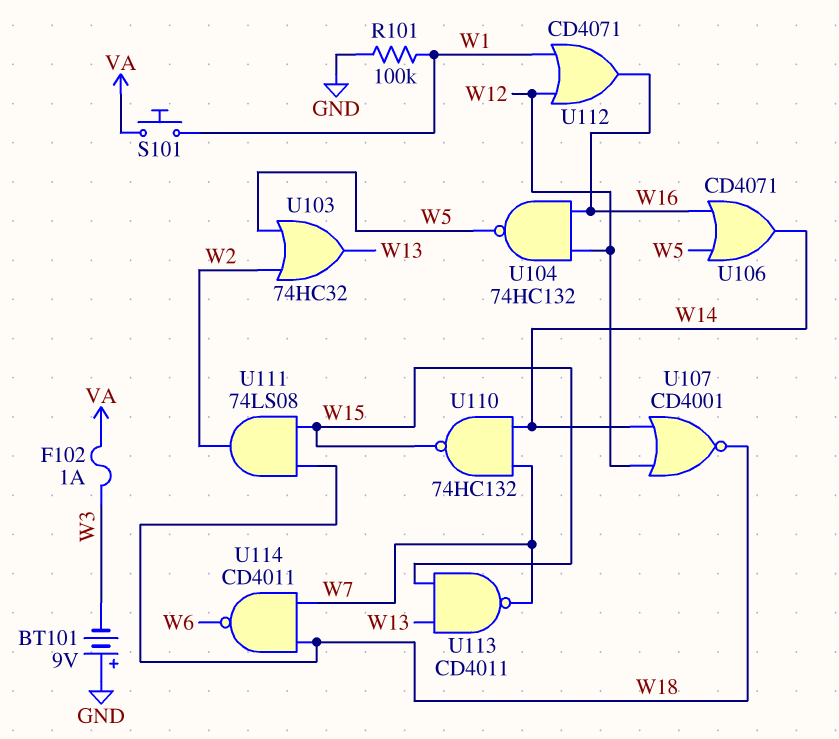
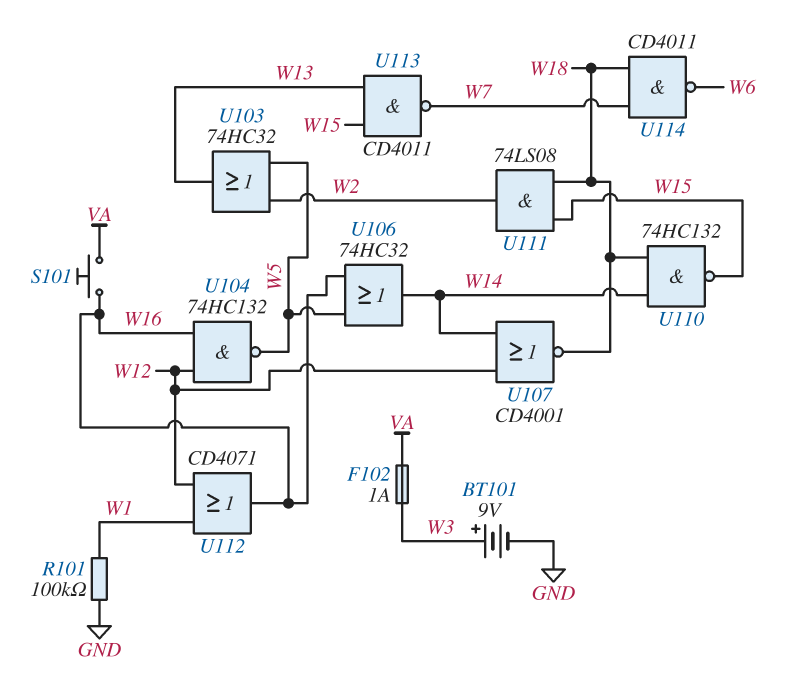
BT101: 9V (plus GND, minus W3) -> 9V (plus W3, minus GND)
S101: button (VA, W1) -> button (VA, W16)
U106: OR CD4071 (in W5, in W16, out W14) -> OR 74HC32 (in W5, in W16, out W14)
U110: NAND 74HC132 (in W7, in W14, out W15) -> NAND 74HC132 (in W14, in W18, out W15)

